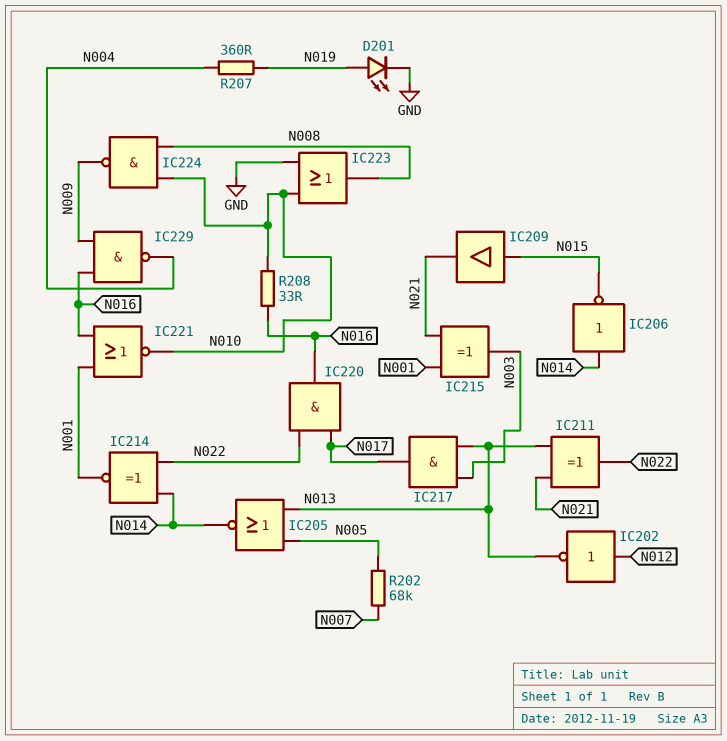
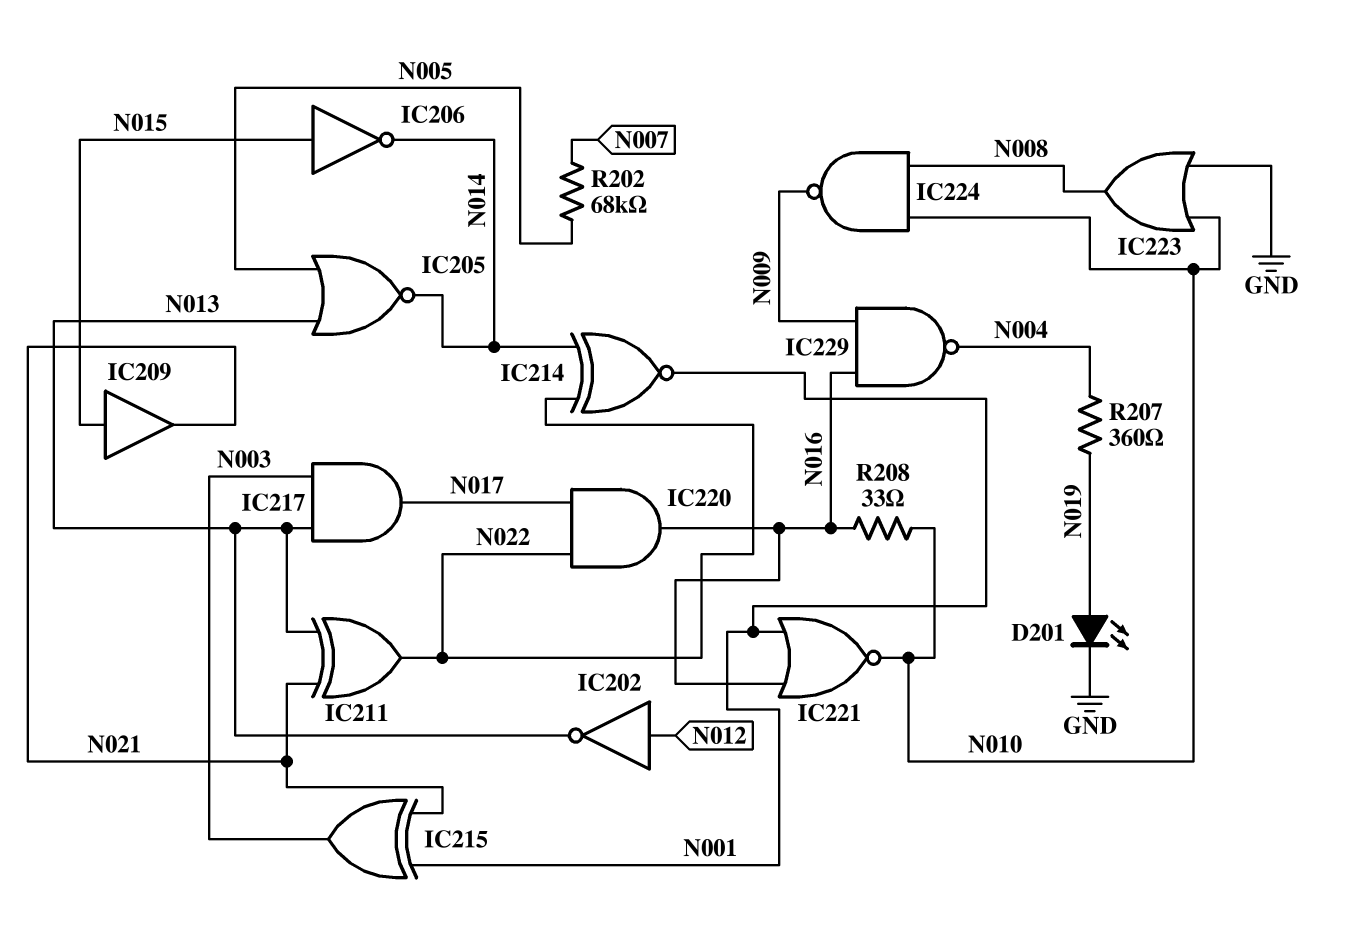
IC206: NOT (in N014, out N015) -> NOT (in N015, out N014)

